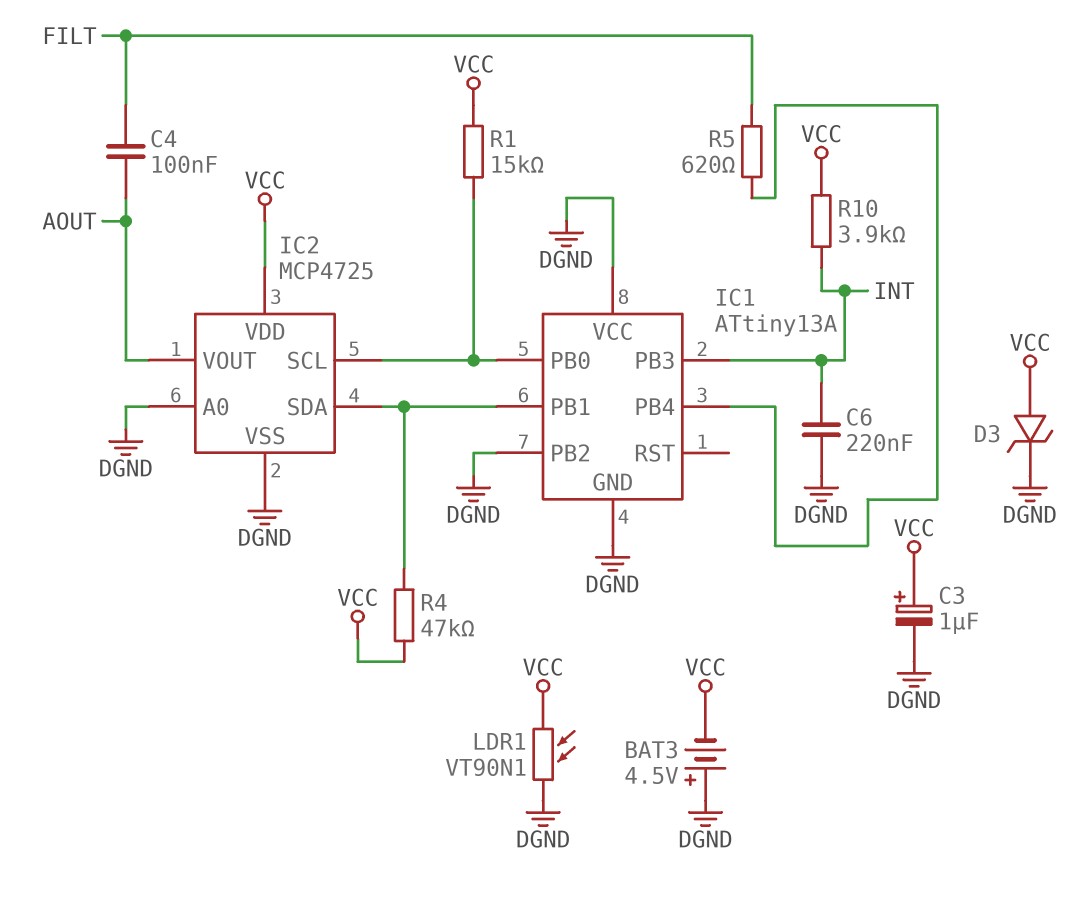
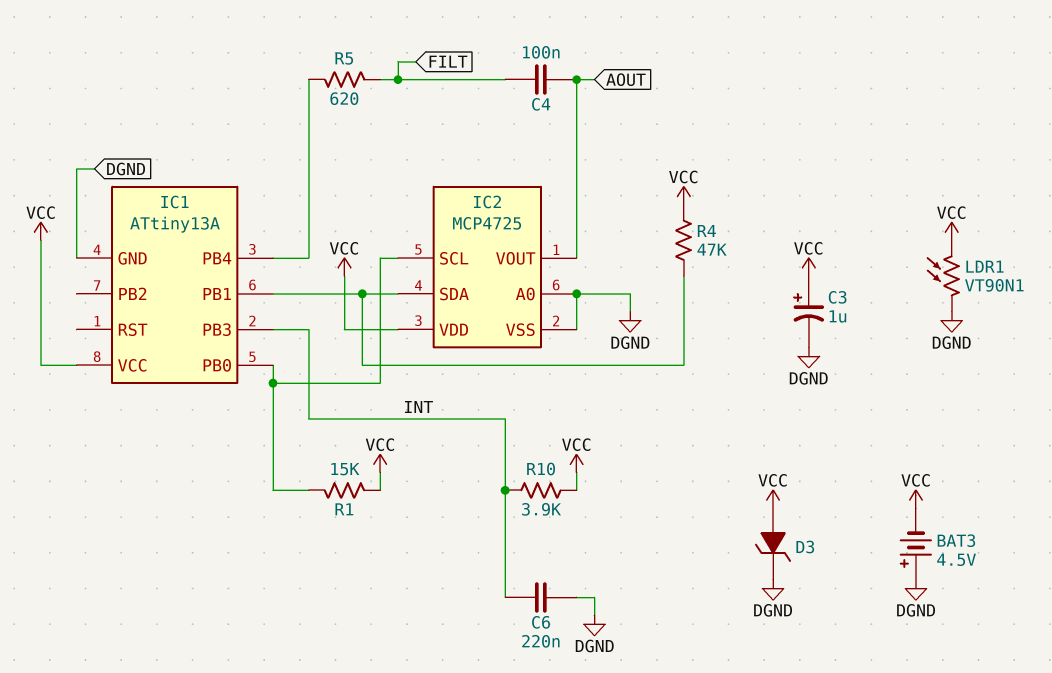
IC1 pin PB2: DGND -> none
IC1 pin VCC: DGND -> VCC

